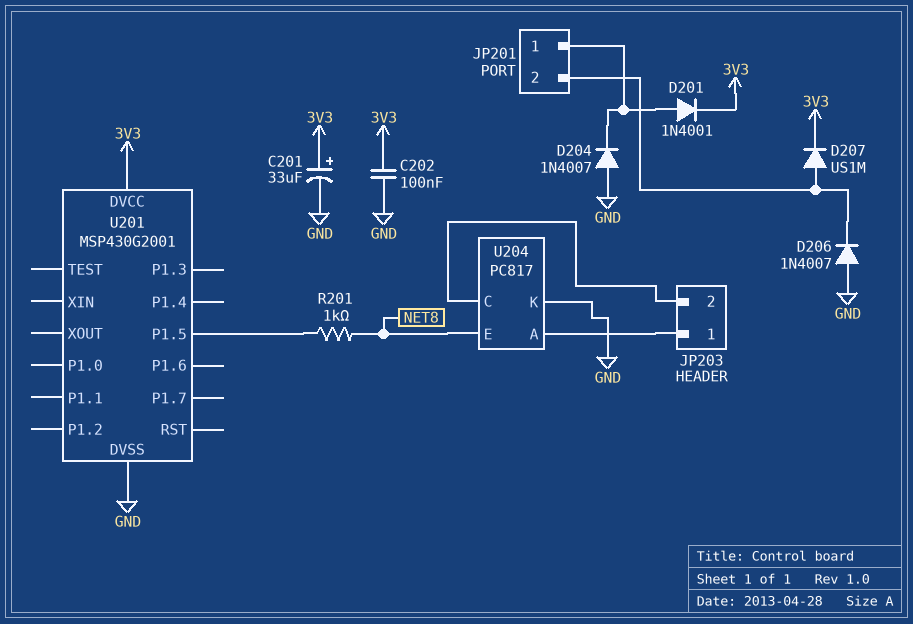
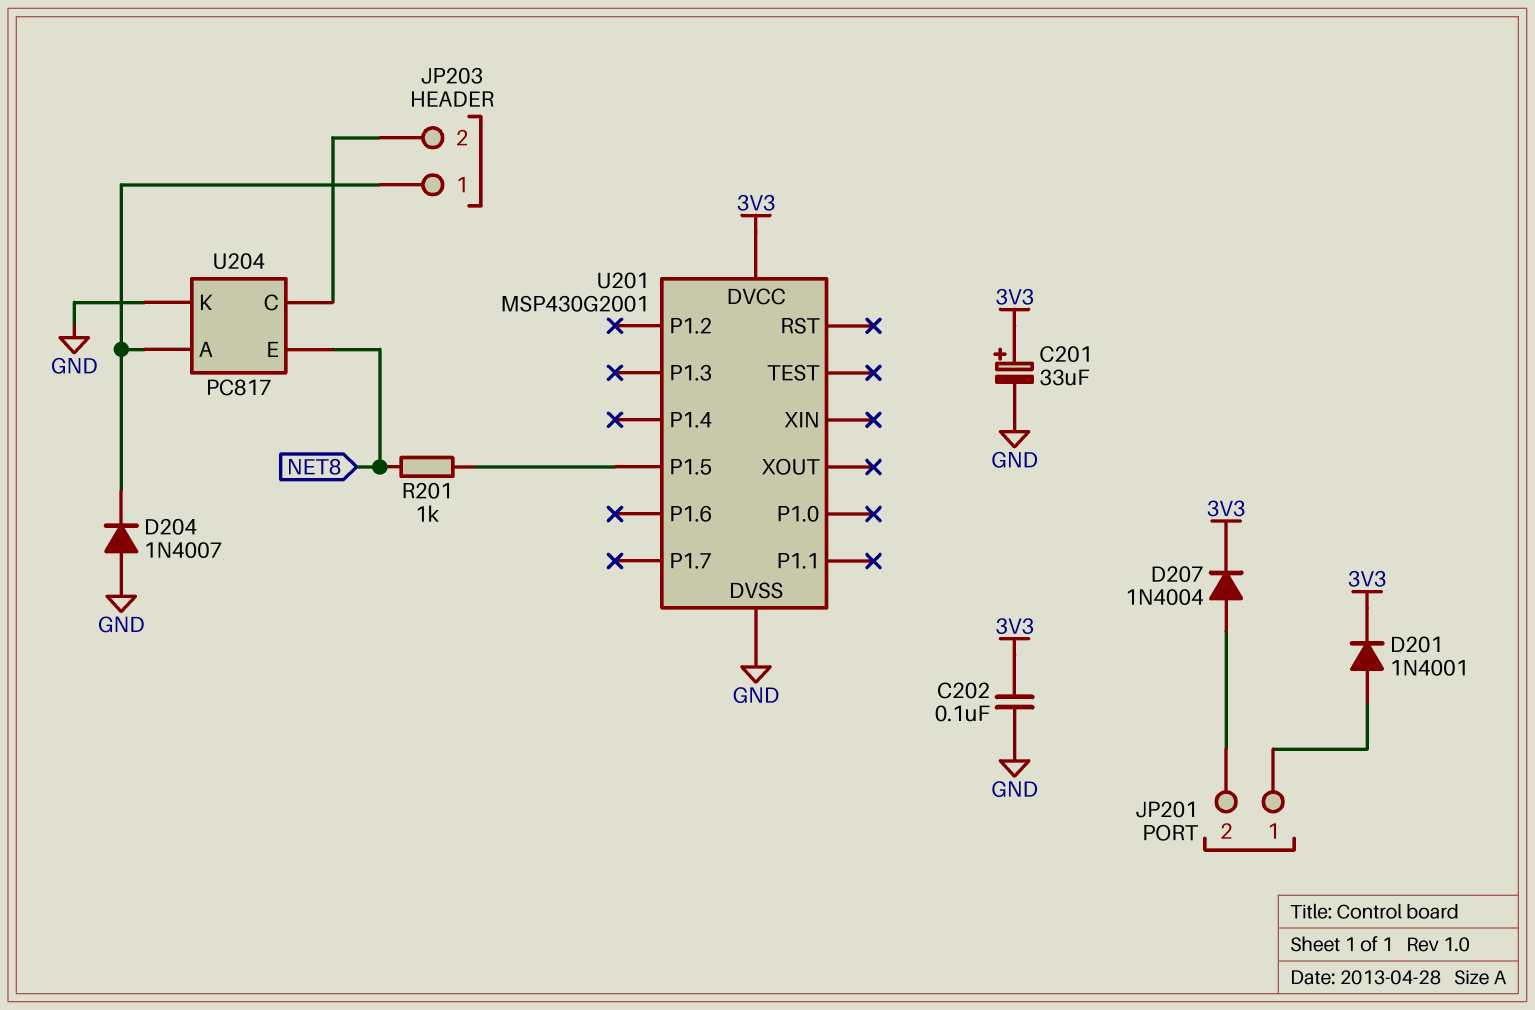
D204: diode 1N4007 (A GND, K JP201/1) -> diode 1N4007 (A GND, K JP203/1)
D206: diode 1N4007 (A GND, K JP201/2) -> none
D207: diode US1M (A JP201/2, K 3V3) -> diode 1N4004 (A JP201/2, K 3V3)

